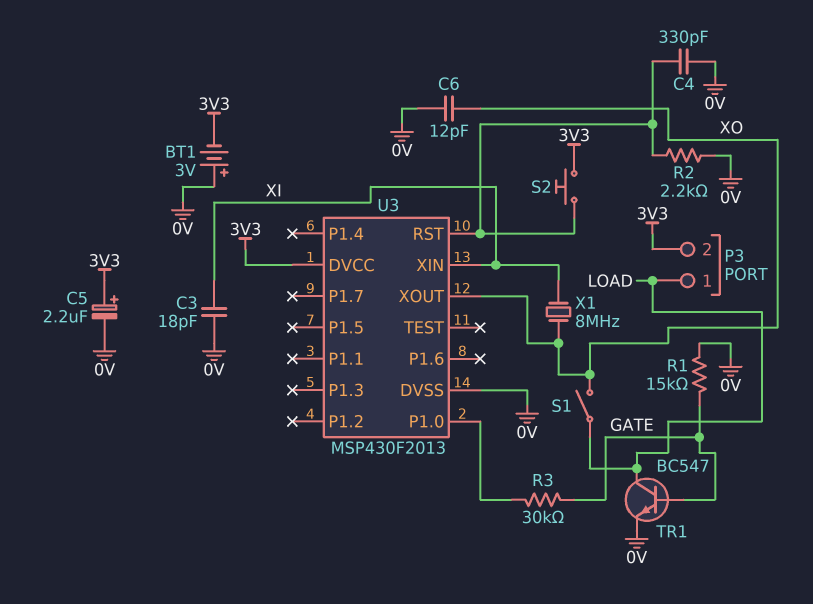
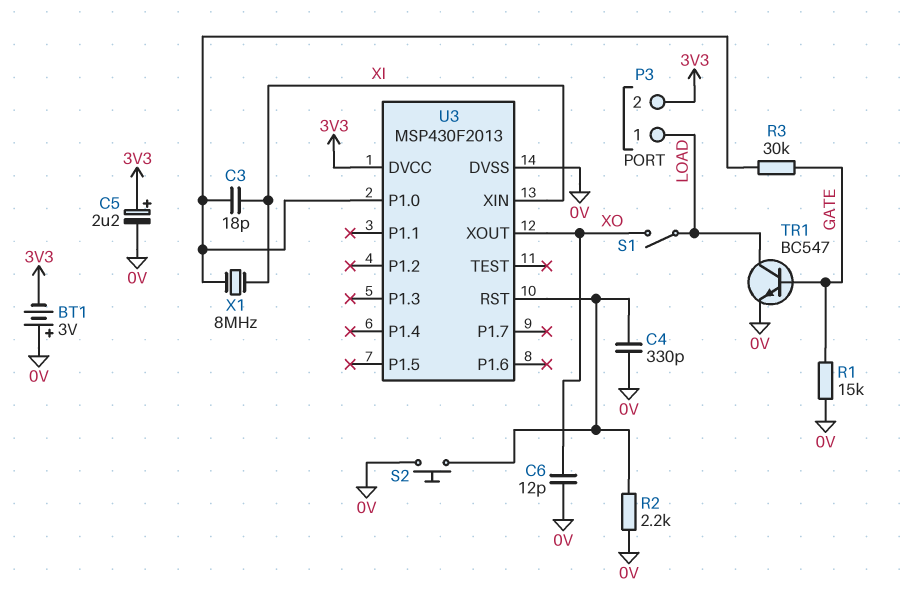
C3: 18pF (0V, XI) -> 18pF (U3/P1.0, XI)
S2: button (3V3, U3/RST) -> button (0V, U3/RST)
X1: 8MHz (XI, XO) -> 8MHz (U3/P1.0, XI)

